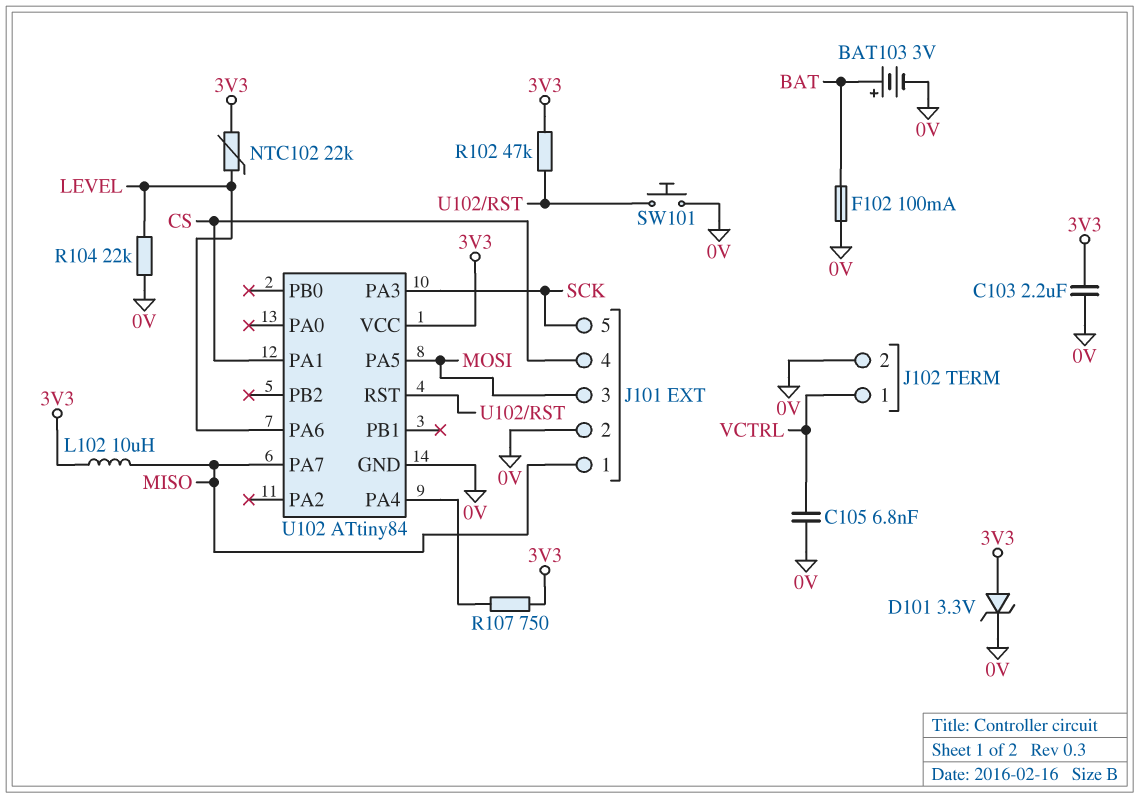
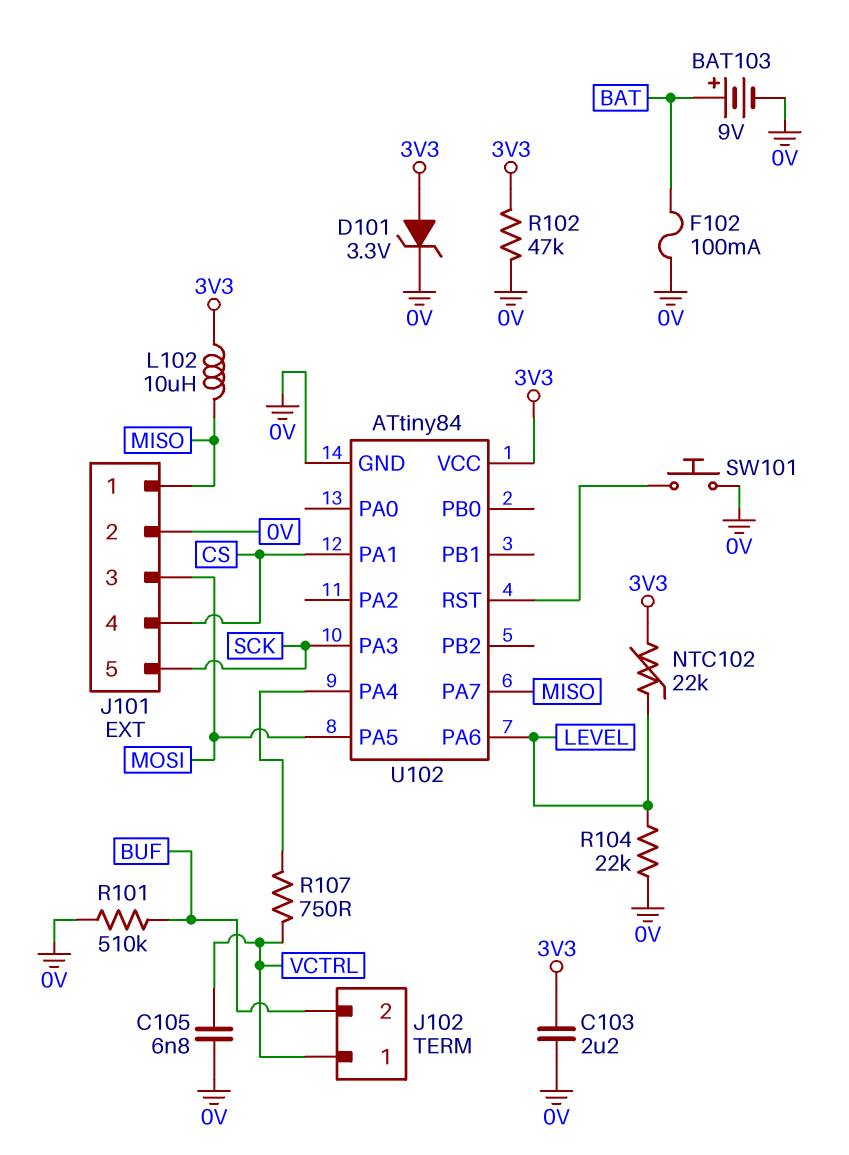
BAT103: 3V (plus BAT, minus 0V) -> 9V (plus BAT, minus 0V)
J102 pin 2: 0V -> BUF
R101: none -> 510k (0V, BUF)
R102: 47k (3V3, U102/RST) -> 47k (0V, 3V3)
R107: 750 (3V3, U102/PA4) -> 750 (U102/PA4, VCTRL)

